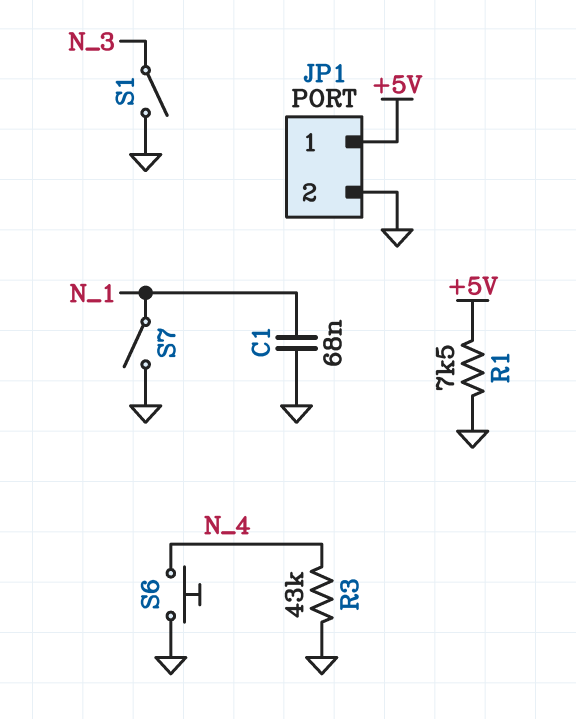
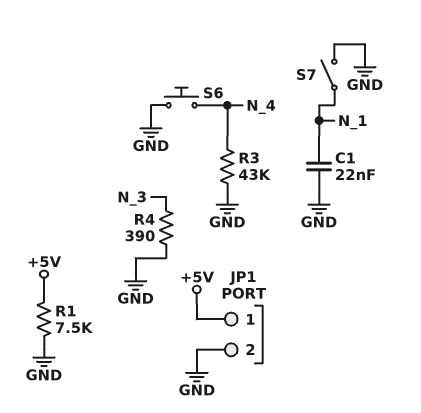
C1: 68nF (GND, N_1) -> 22nF (GND, N_1)
R4: none -> 390 (GND, N_3)
S1: switch (GND, N_3) -> none

